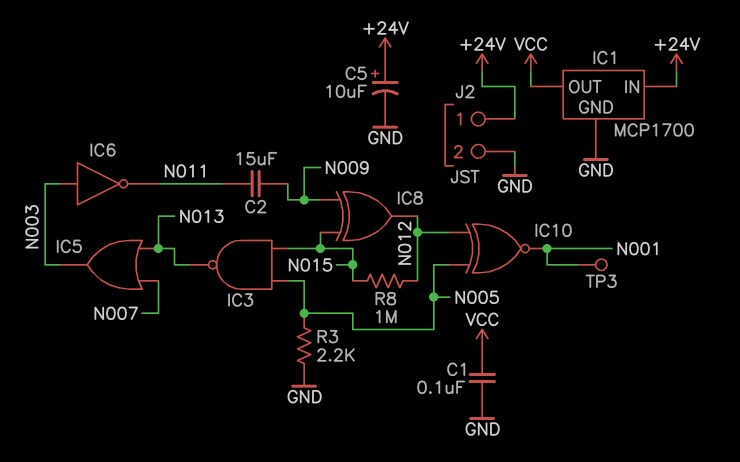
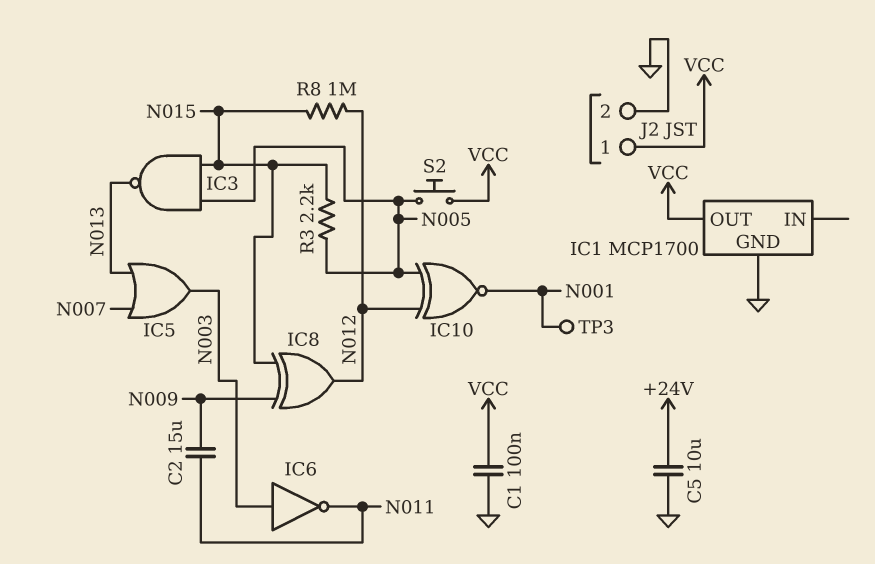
C5: 10uF (plus +24V, minus GND) -> 10uF (+24V, GND)
IC1 pin IN: +24V -> none
J2 pin 1: +24V -> VCC
R3: 2.2k (GND, N005) -> 2.2k (N005, N015)
S2: none -> button (N005, VCC)

